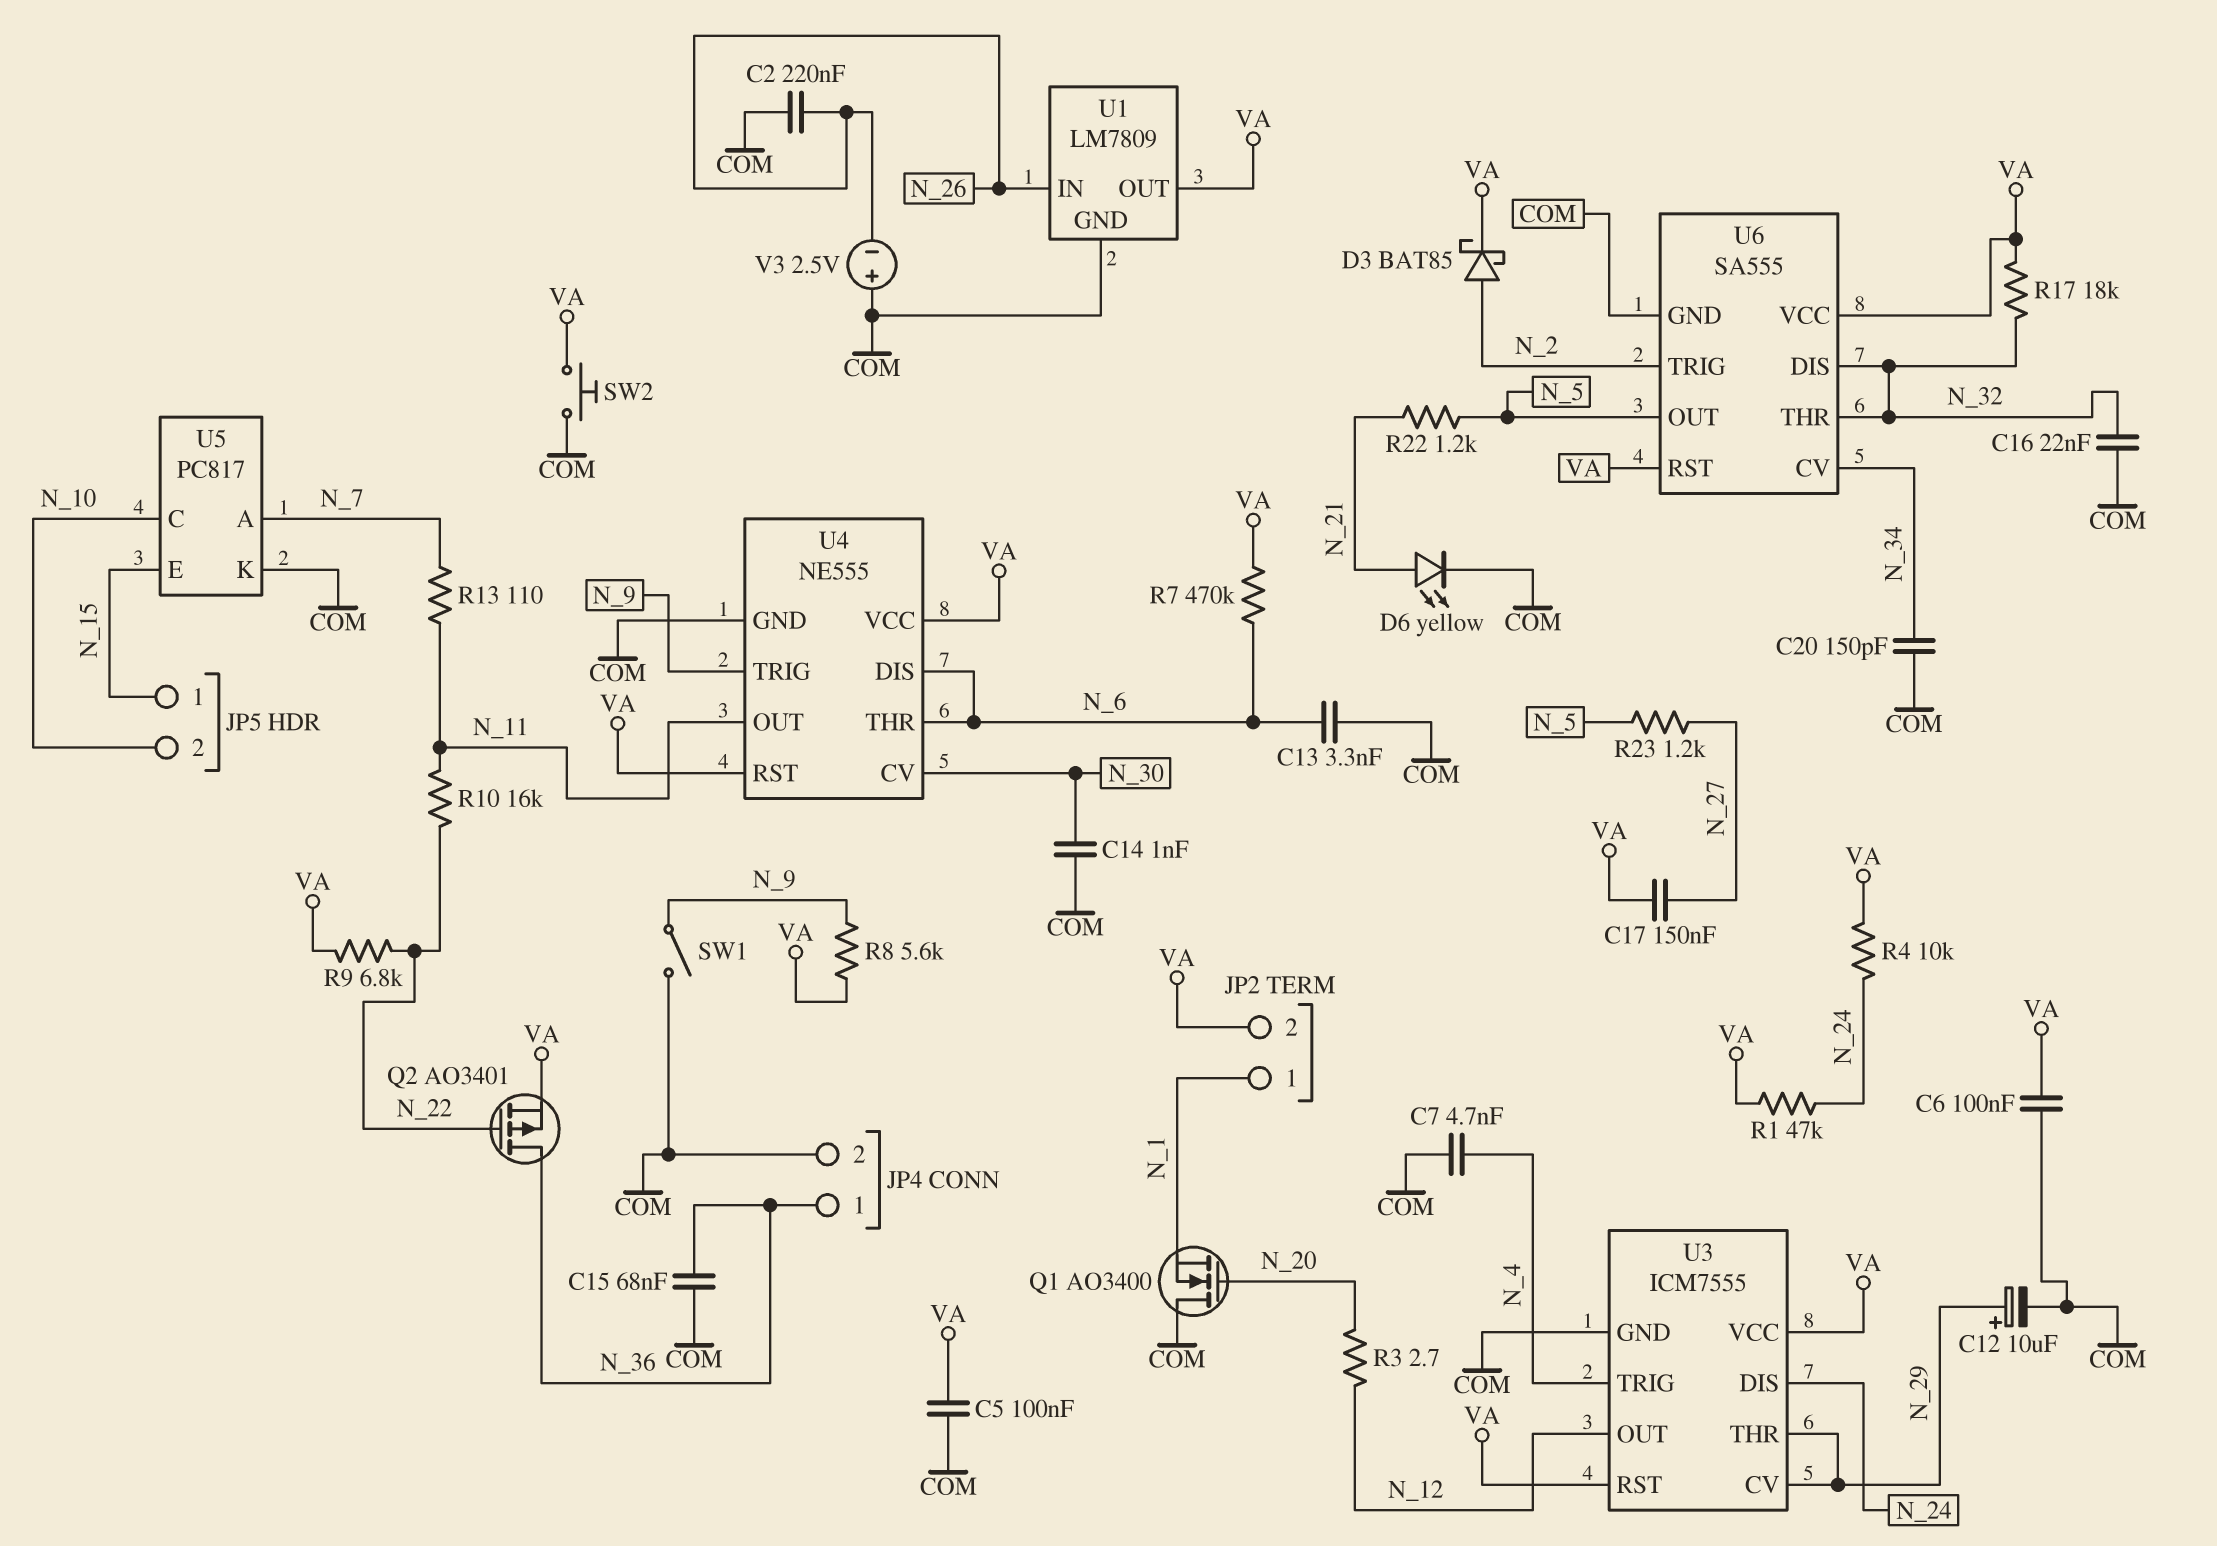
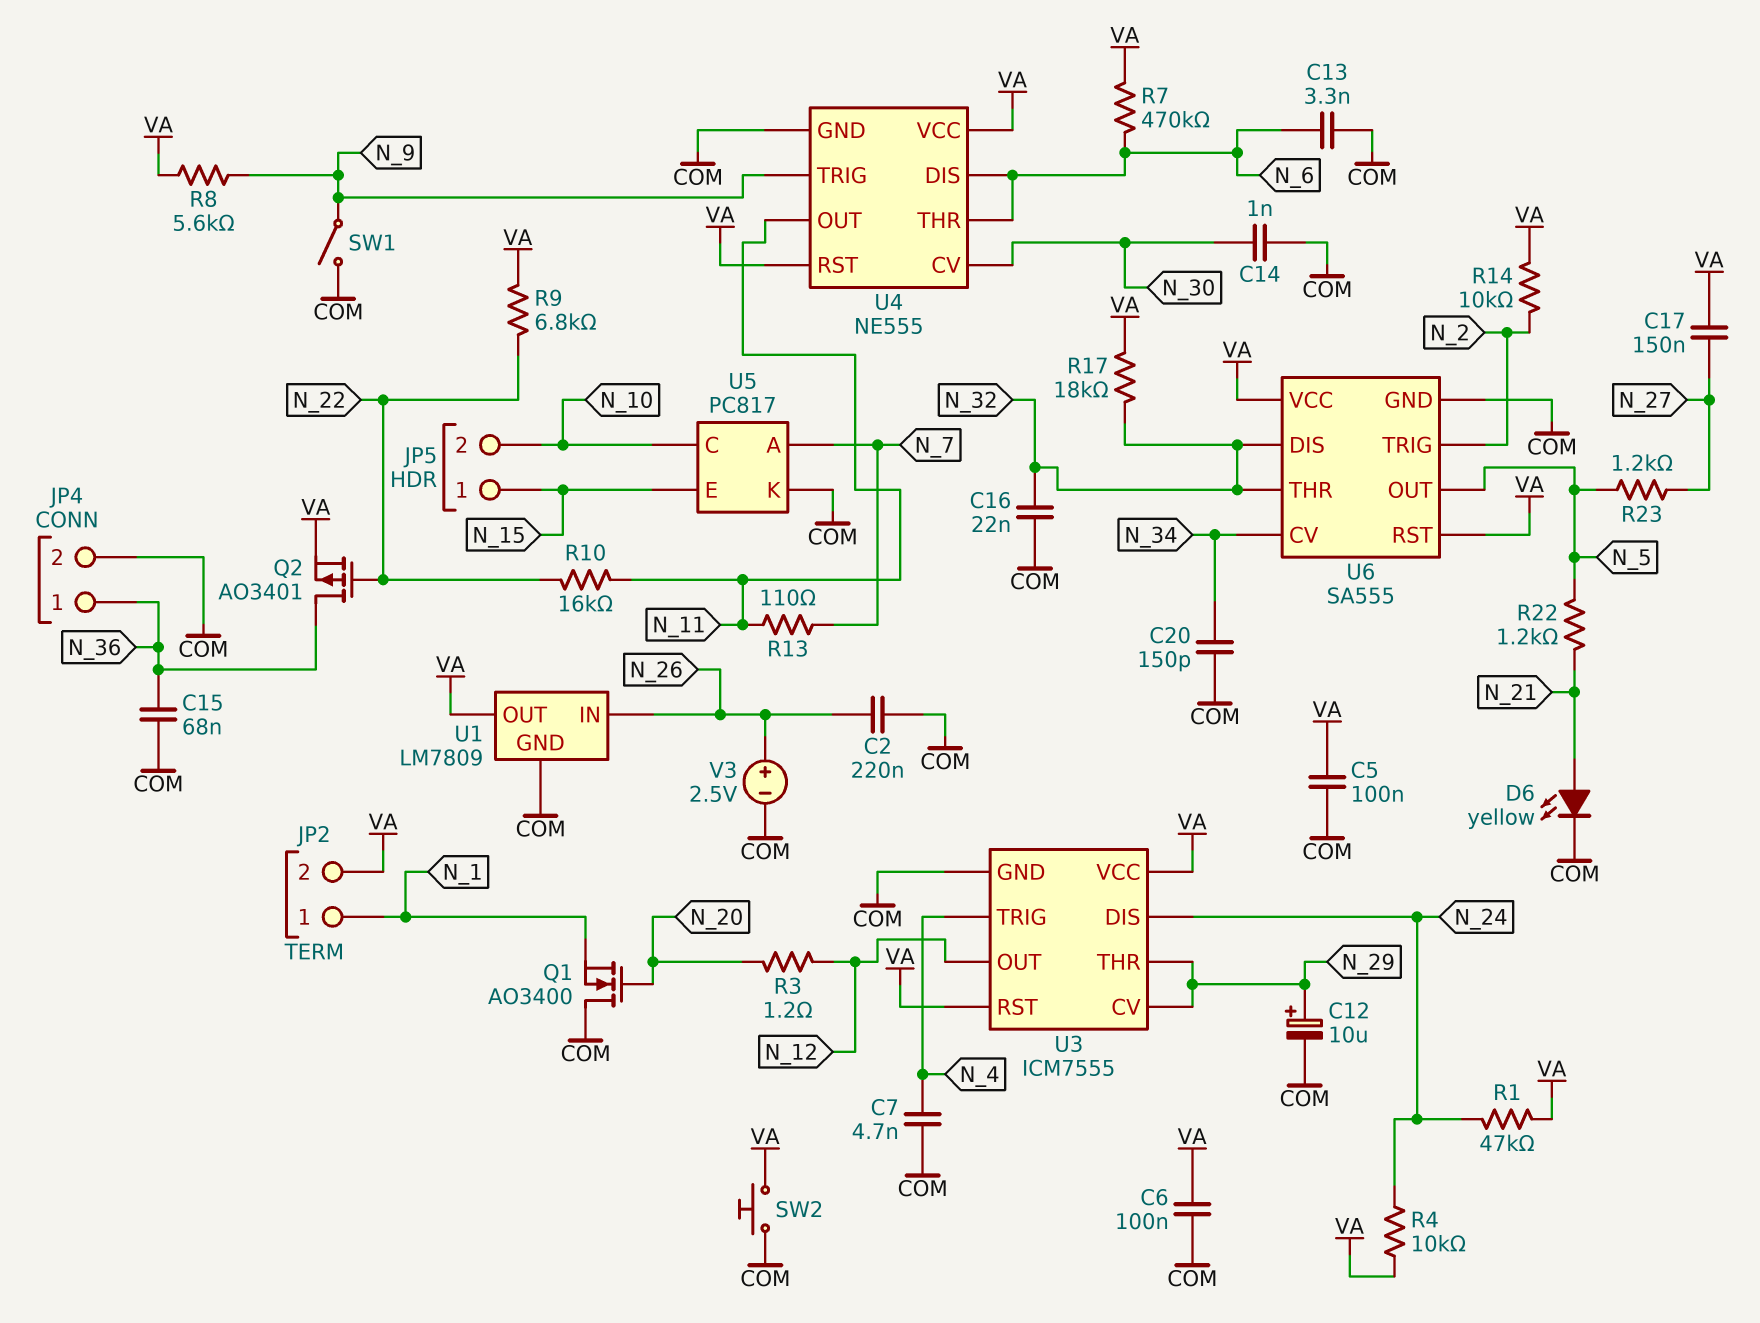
D3: schottky BAT85 (A N_2, K VA) -> none
R3: 2.7 (N_12, N_20) -> 1.2 (N_12, N_20)
R14: none -> 10k (N_2, VA)
V3: 2.5V (plus COM, minus N_26) -> 2.5V (plus N_26, minus COM)

